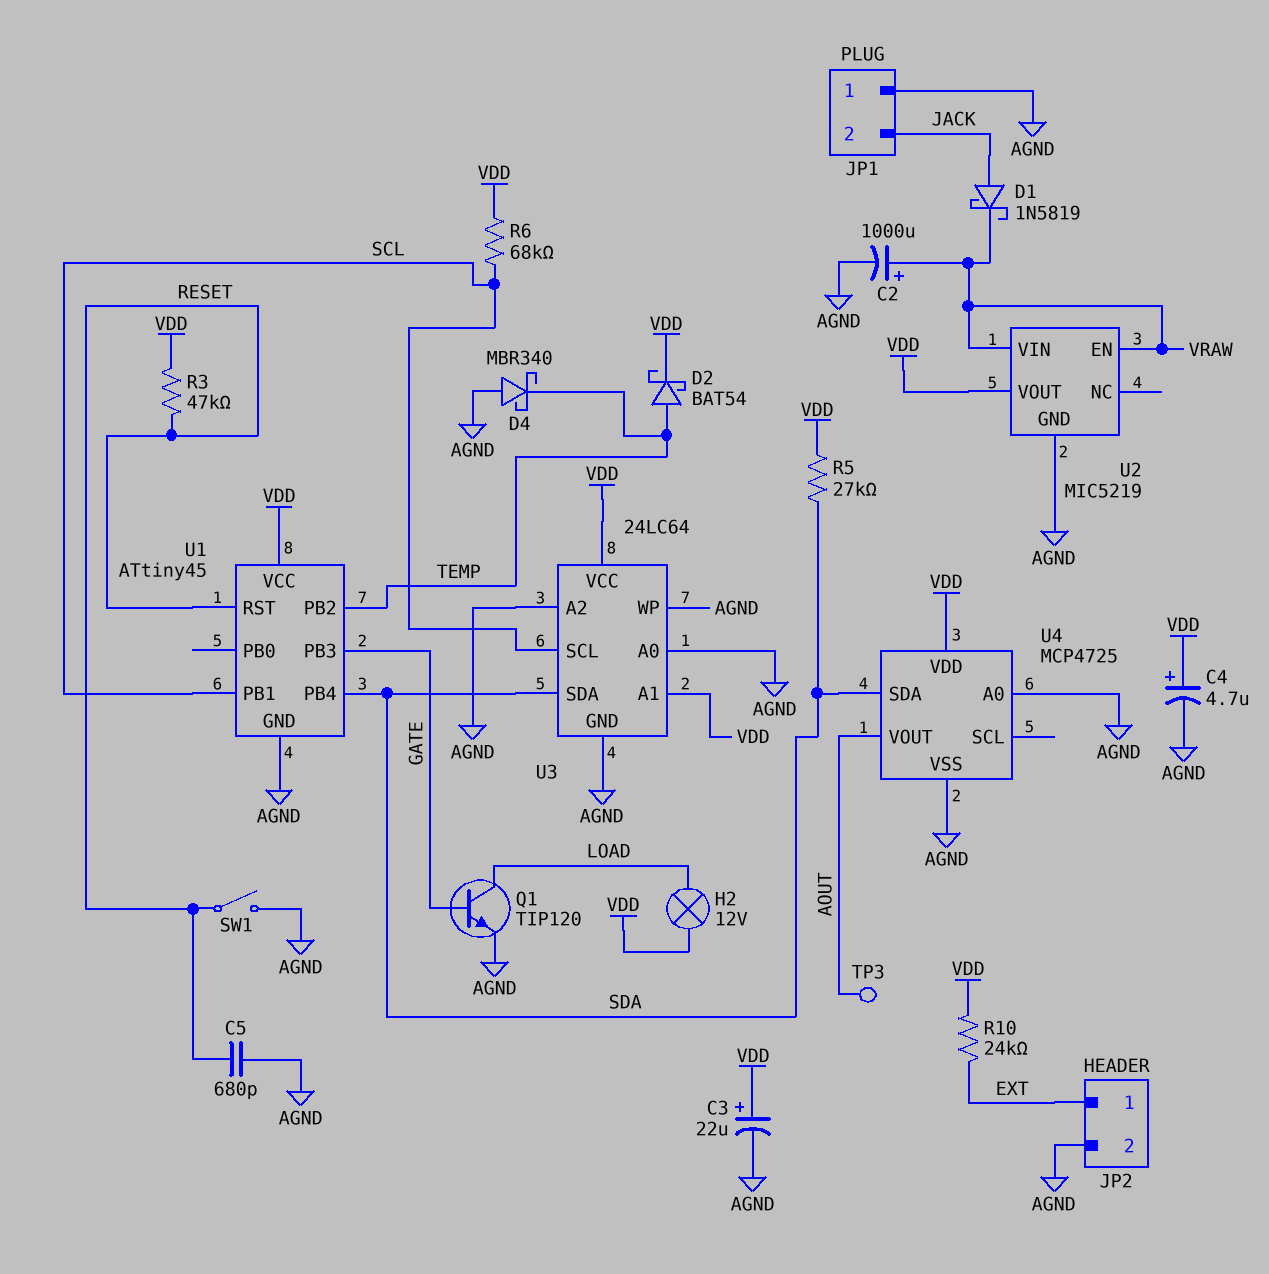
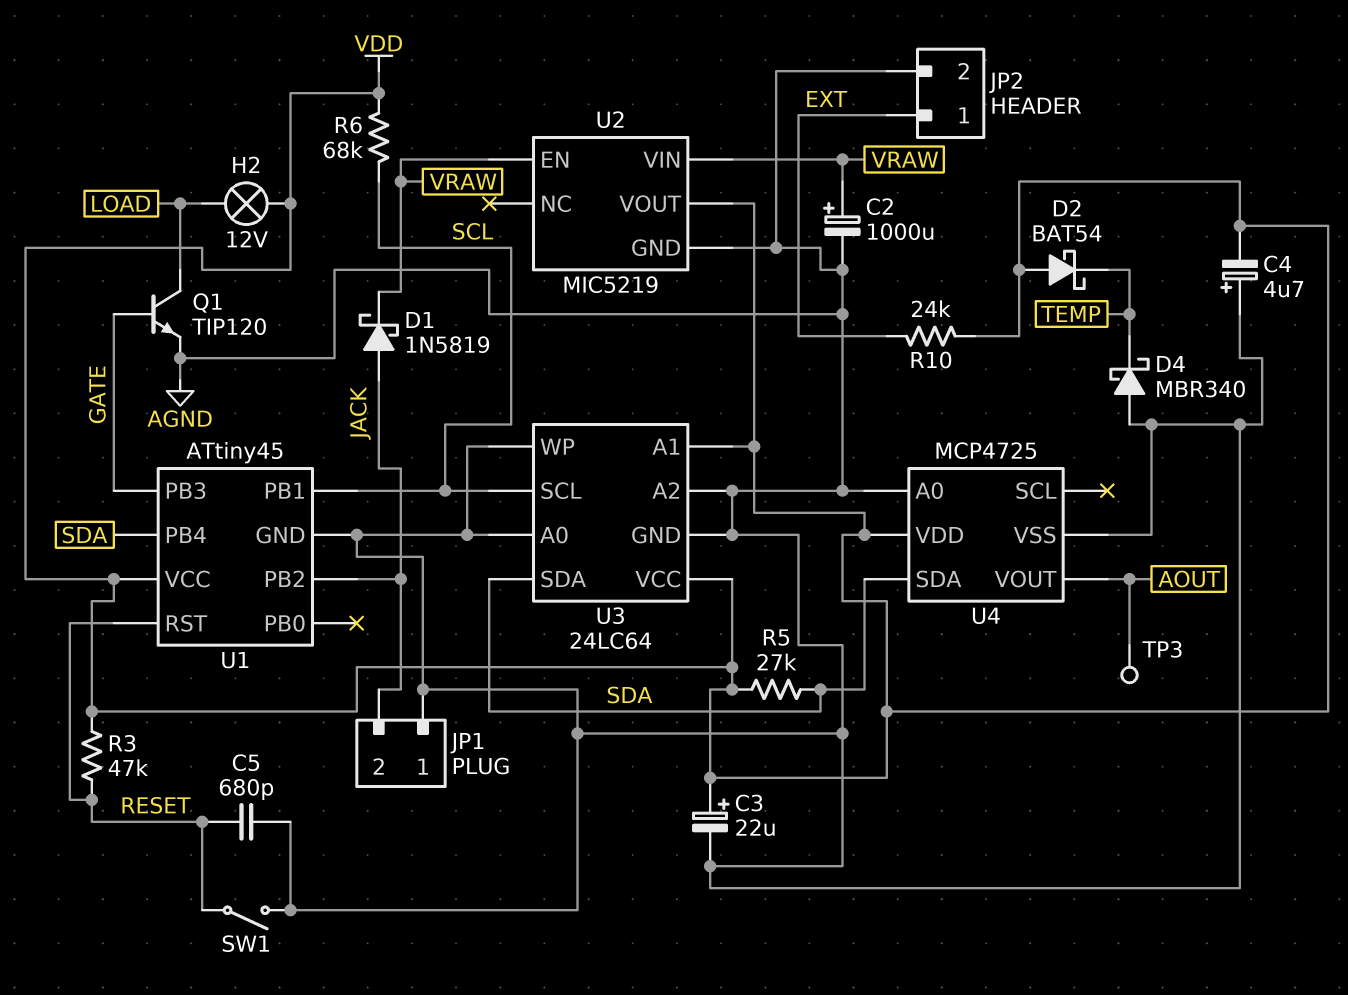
C4: 4.7uF (plus VDD, minus AGND) -> 4.7uF (plus AGND, minus VDD)
D2: schottky BAT54 (A TEMP, K VDD) -> schottky BAT54 (A VDD, K TEMP)
U1 pin PB2: TEMP -> JACK

